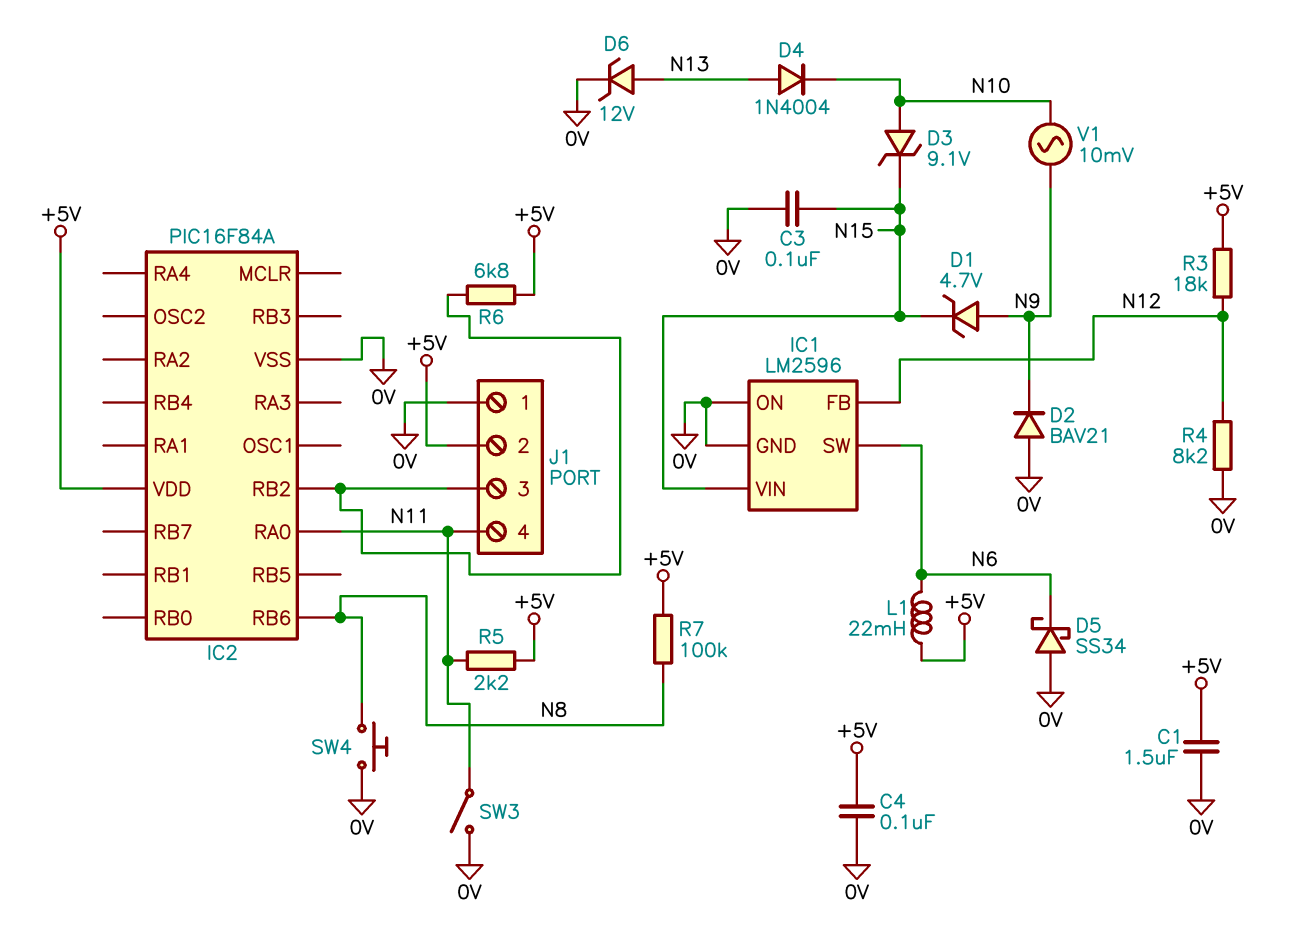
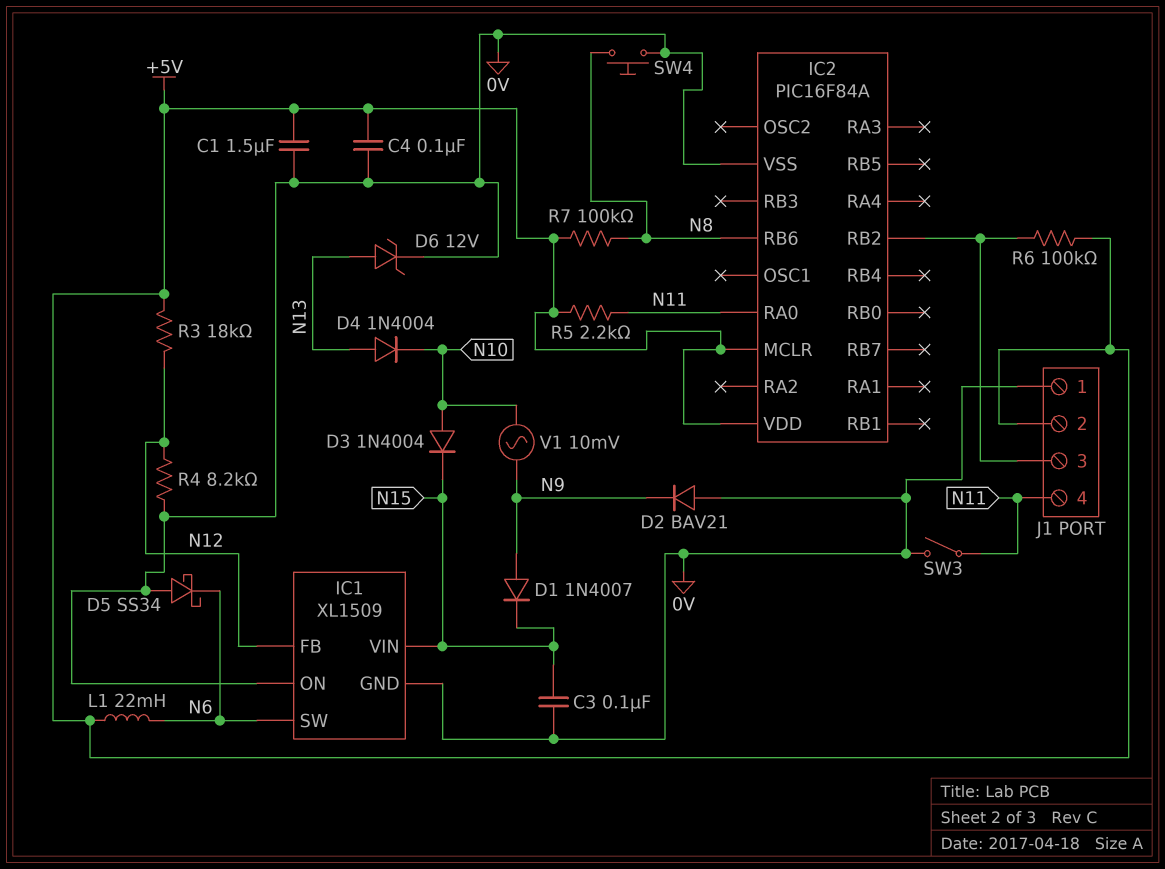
D1: zener 4.7V (A N9, K N15) -> diode 1N4007 (A N9, K N15)
D3: zener 9.1V (A N10, K N15) -> diode 1N4004 (A N10, K N15)
IC1: LM2596 -> XL1509
IC2 pin MCLR: none -> +5V
R6: 6.8k (+5V, IC2/RB2) -> 100k (+5V, IC2/RB2)

